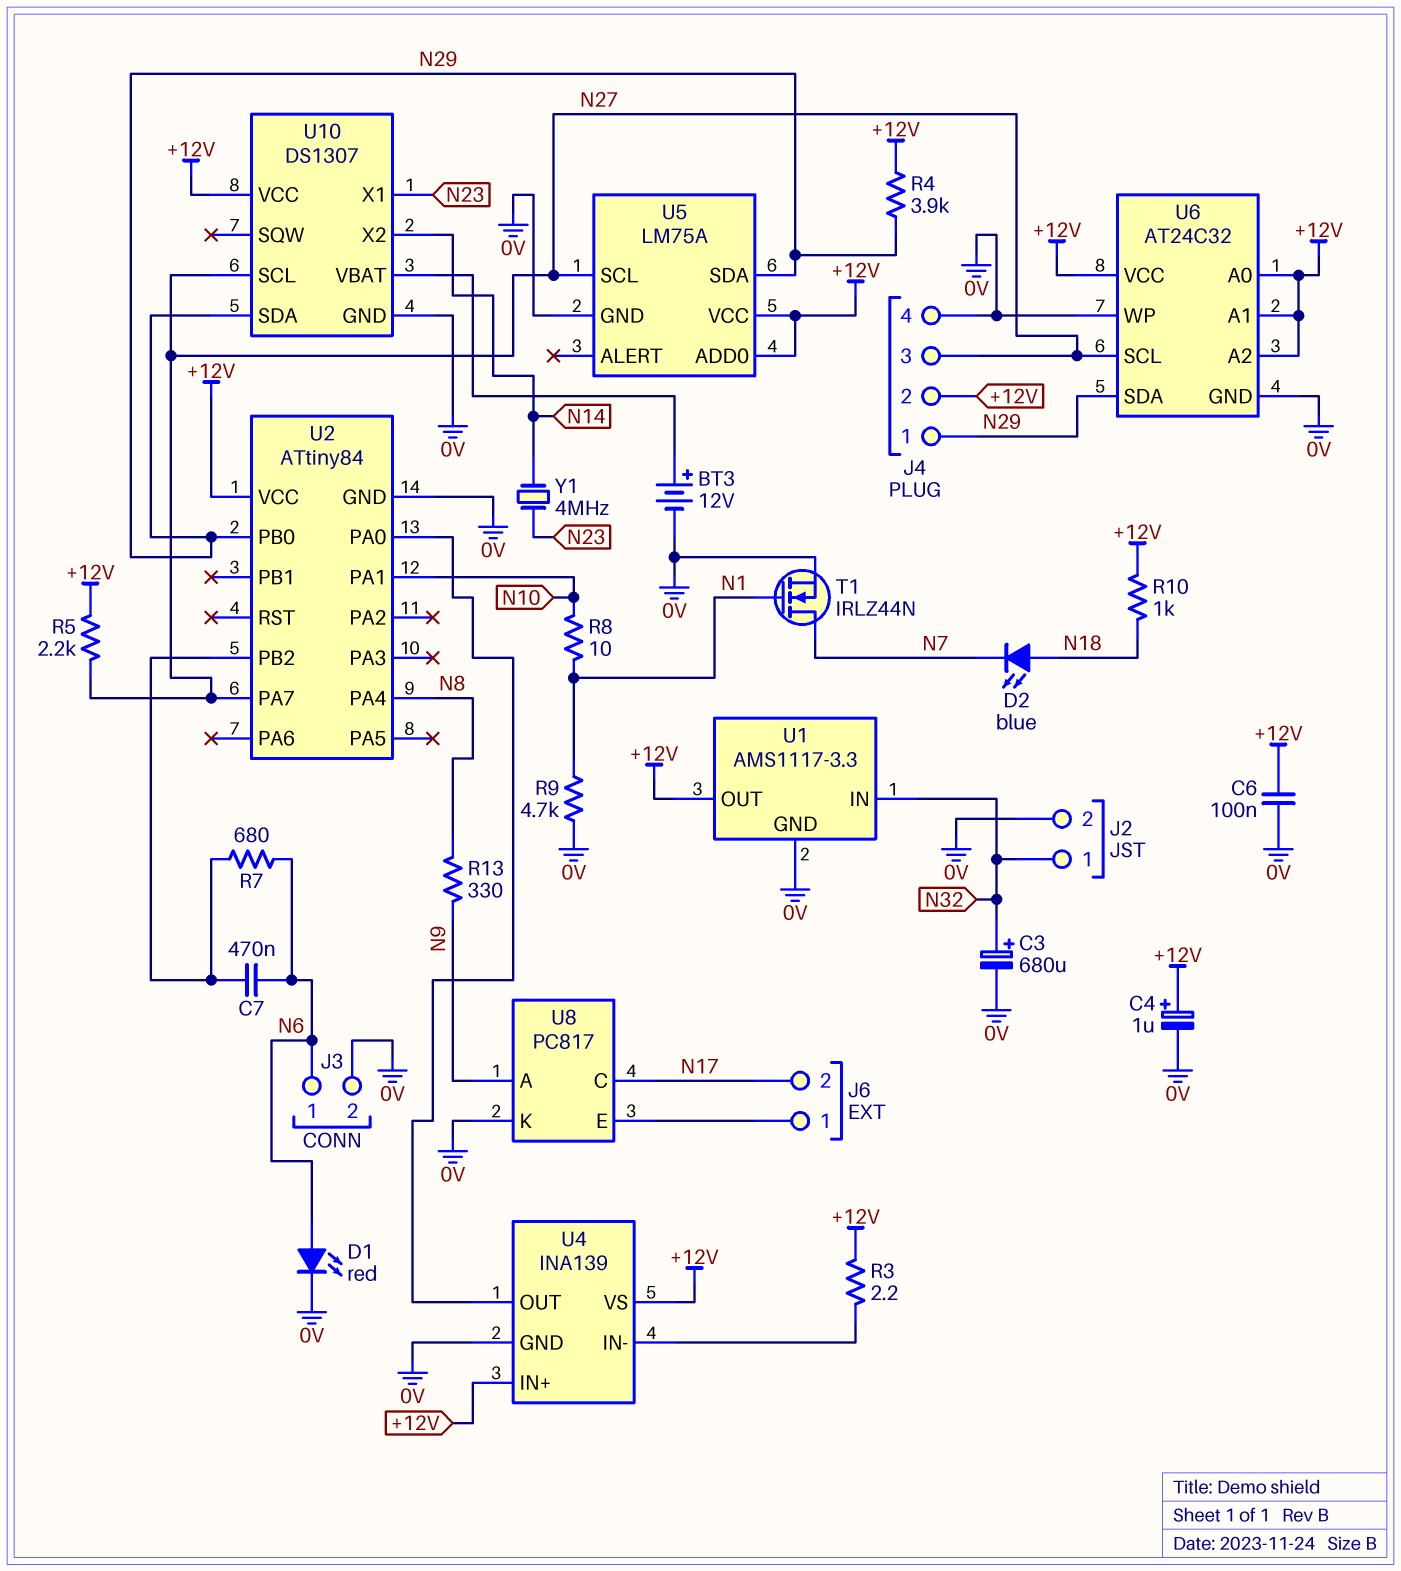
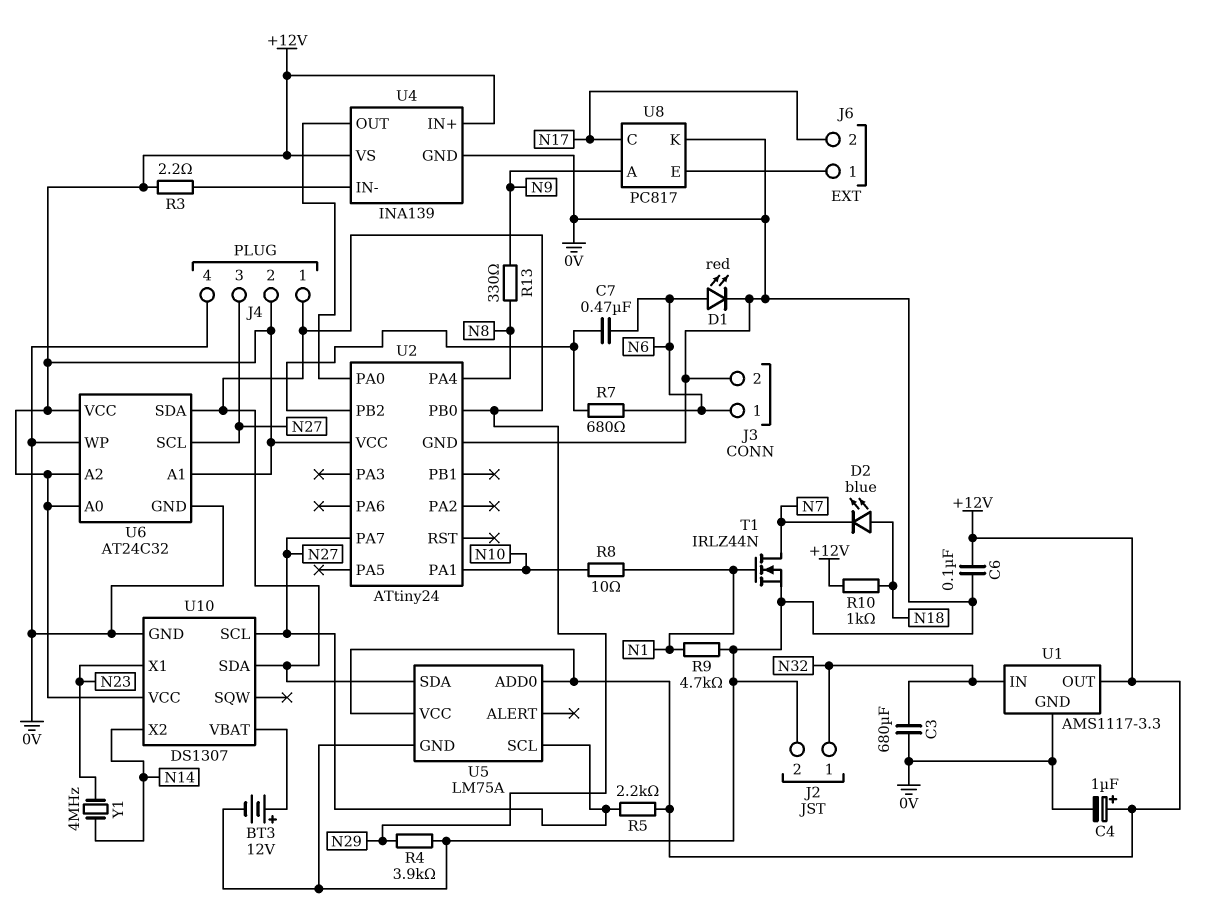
C3: 680uF (plus N32, minus 0V) -> 680uF (0V, N32)
R4: 3.9k (+12V, N29) -> 3.9k (0V, N29)
U2: ATtiny84 -> ATtiny24

